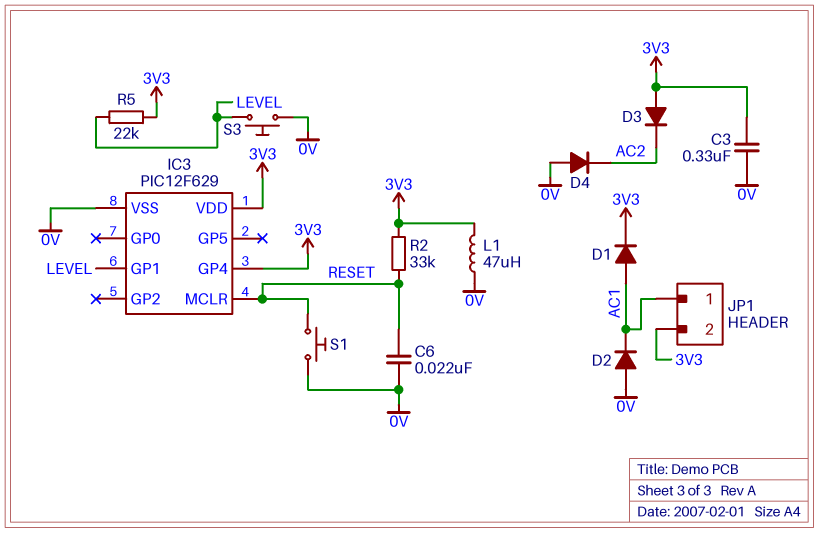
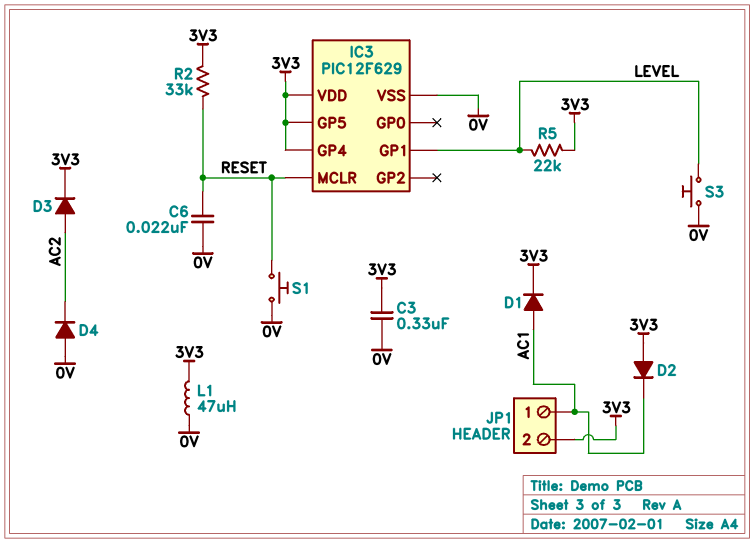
D2: diode (A 0V, K AC1) -> diode (A 3V3, K AC1)
D3: diode (A 3V3, K AC2) -> diode (A AC2, K 3V3)
IC3 pin GP5: none -> 3V3

